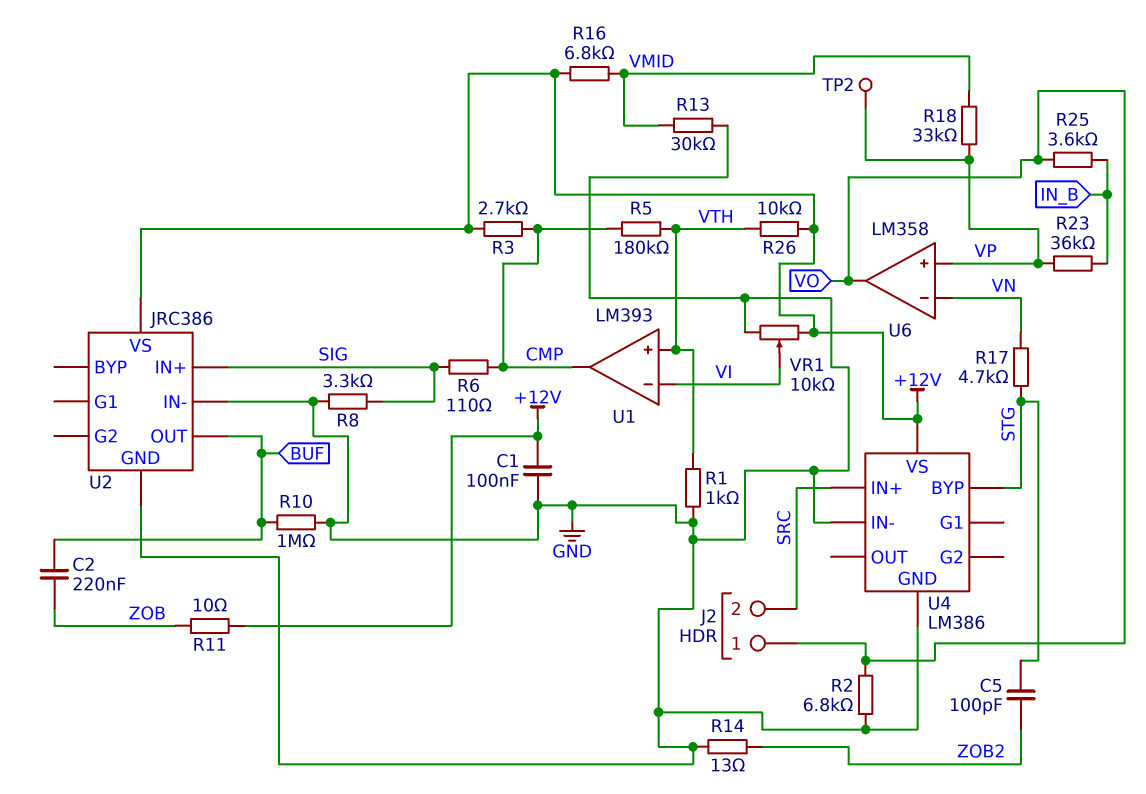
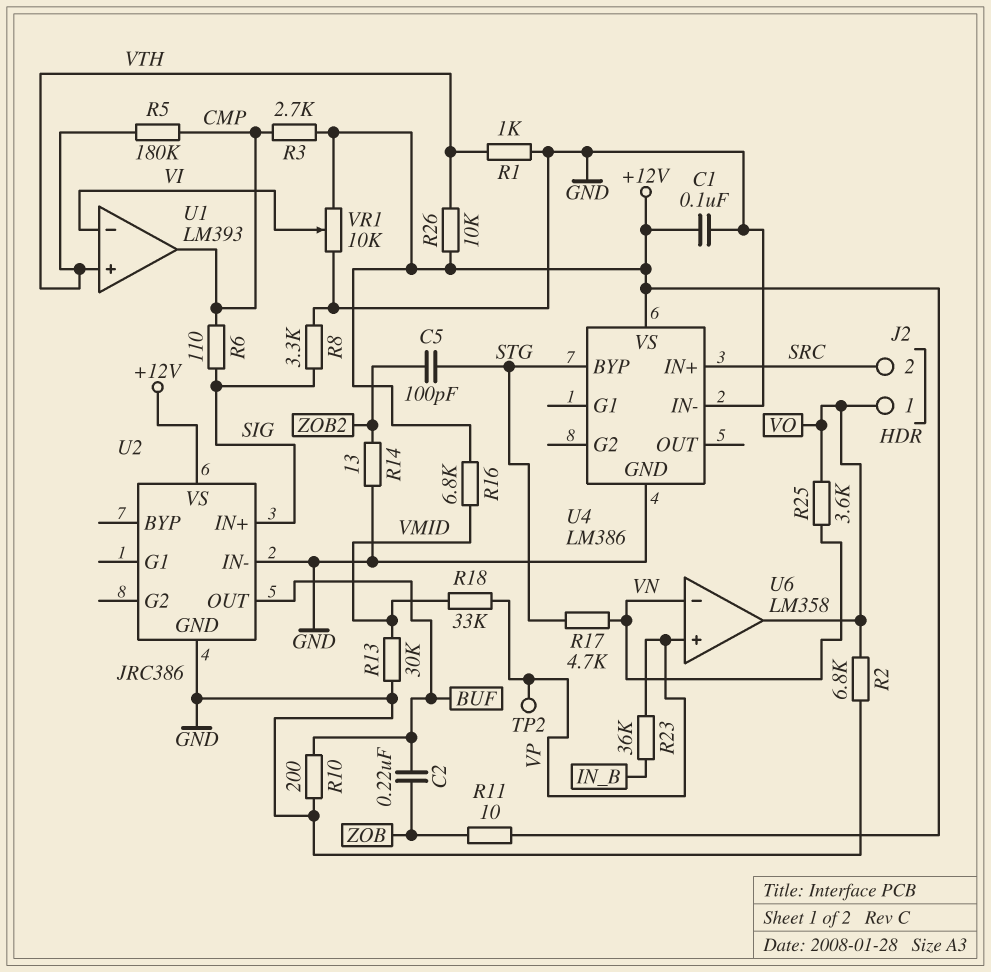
R10: 1M (BUF, GND) -> 200 (BUF, GND)
R25: 3.6k (IN_B, VO) -> 3.6k (VN, VO)

